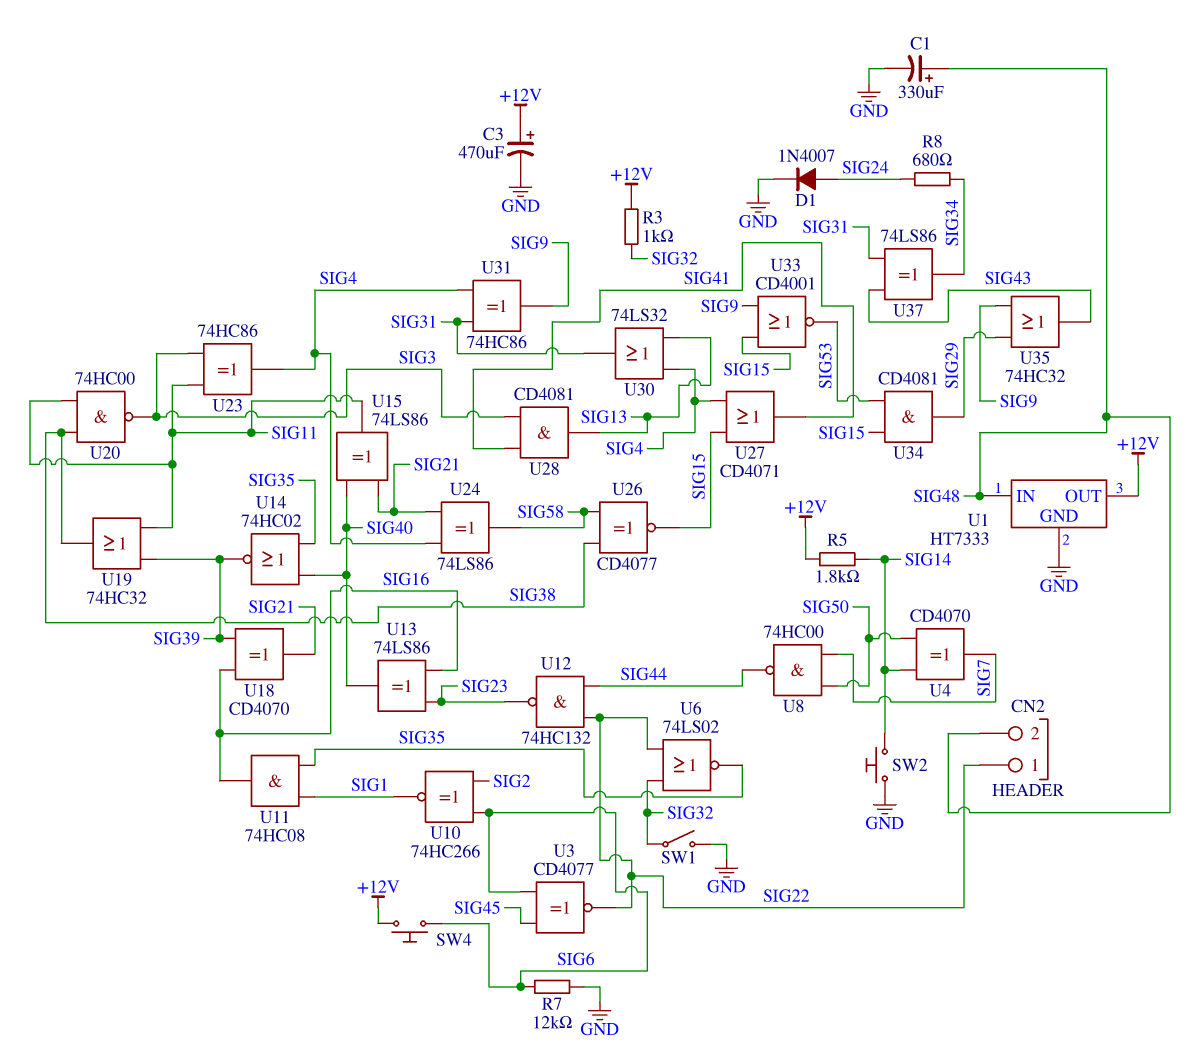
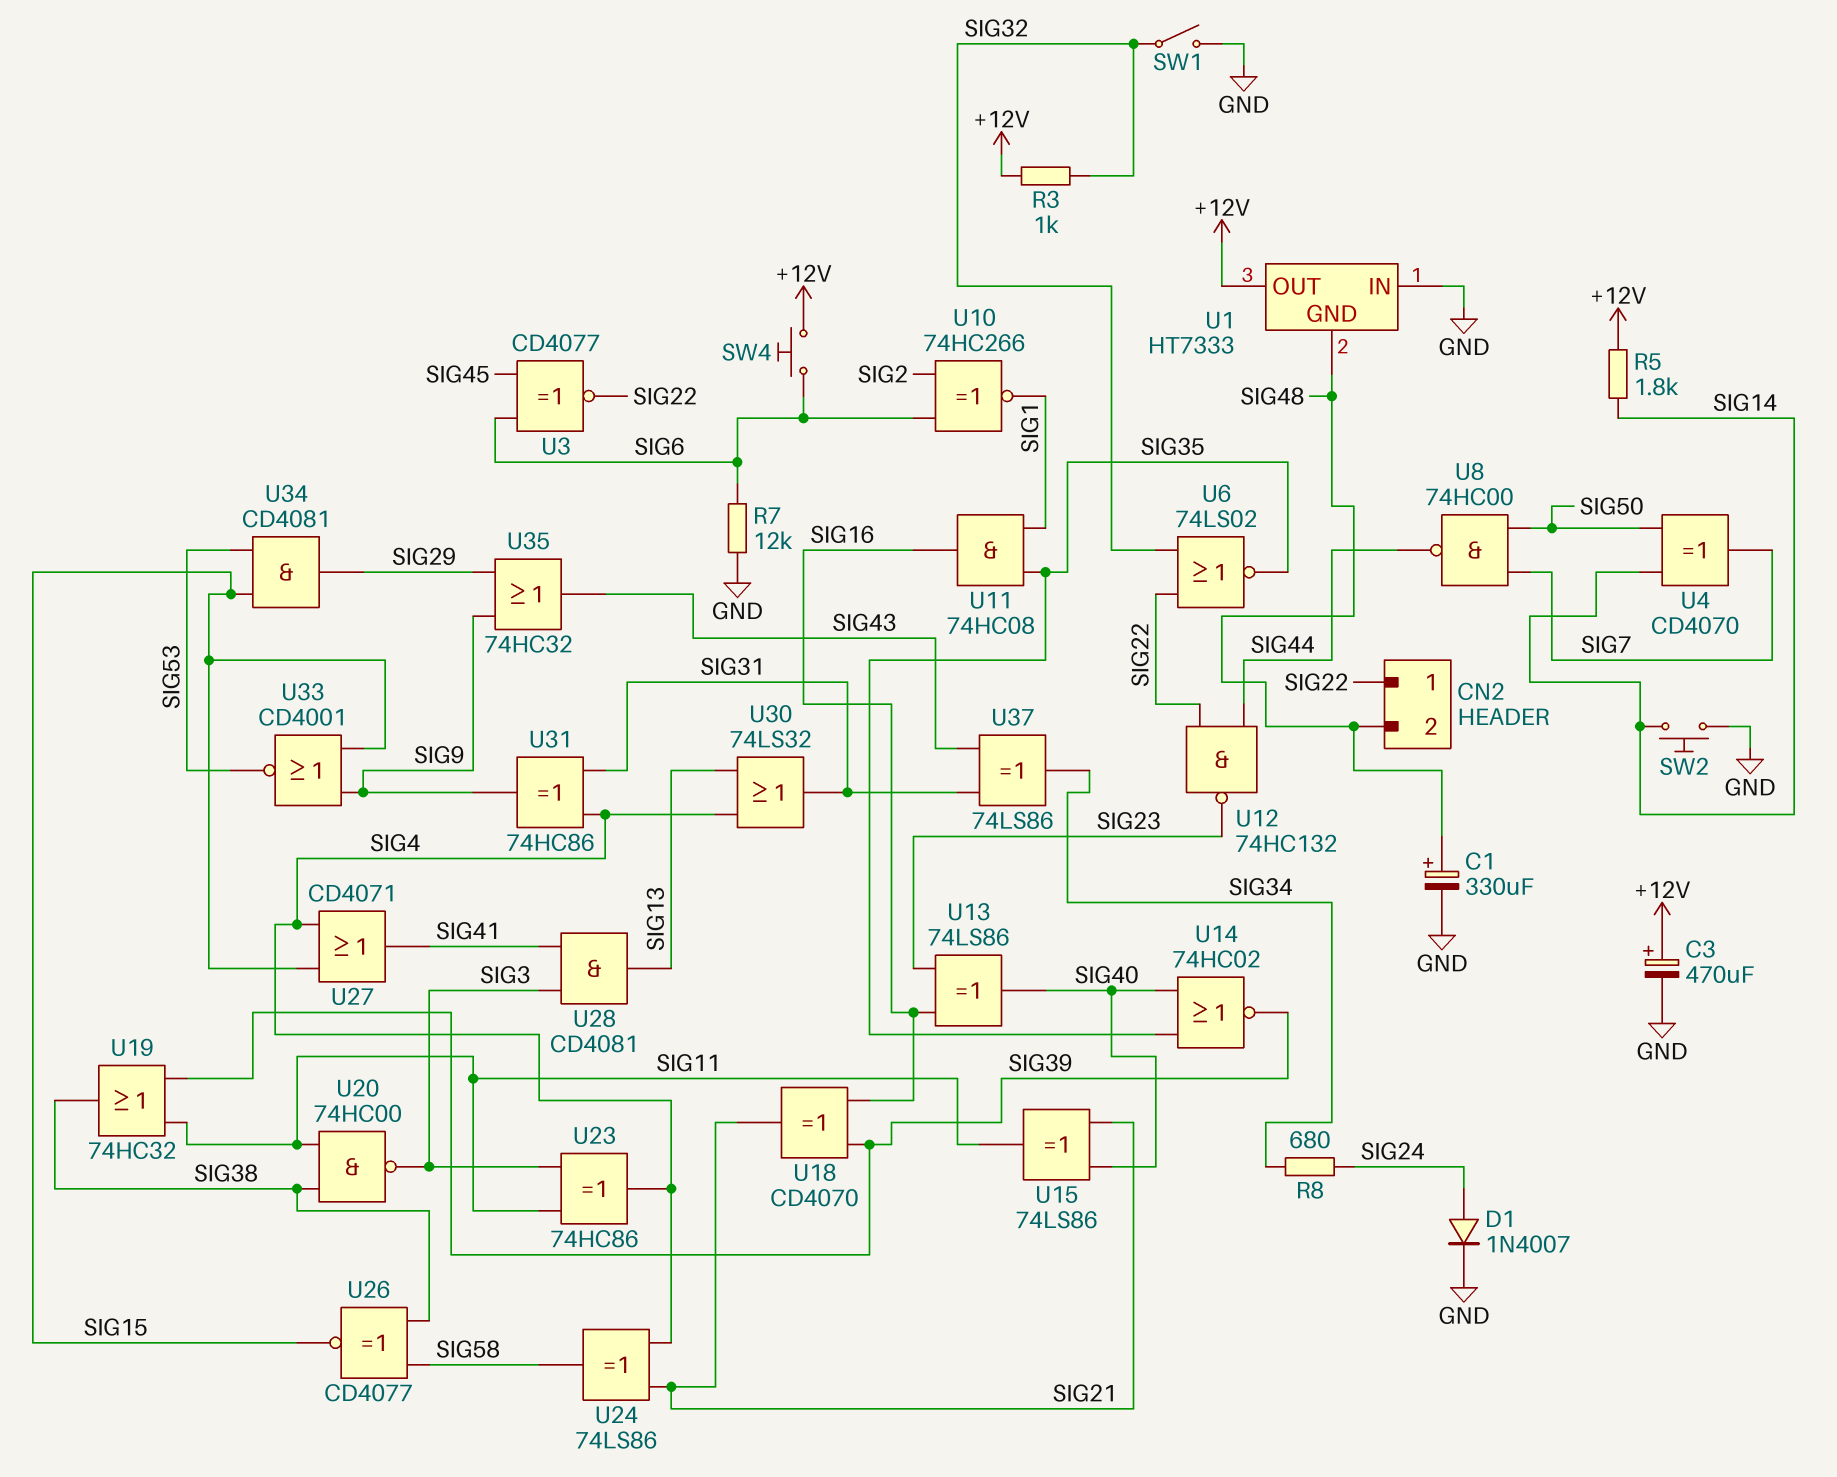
U1 pin GND: GND -> SIG48
U1 pin IN: SIG48 -> GND

